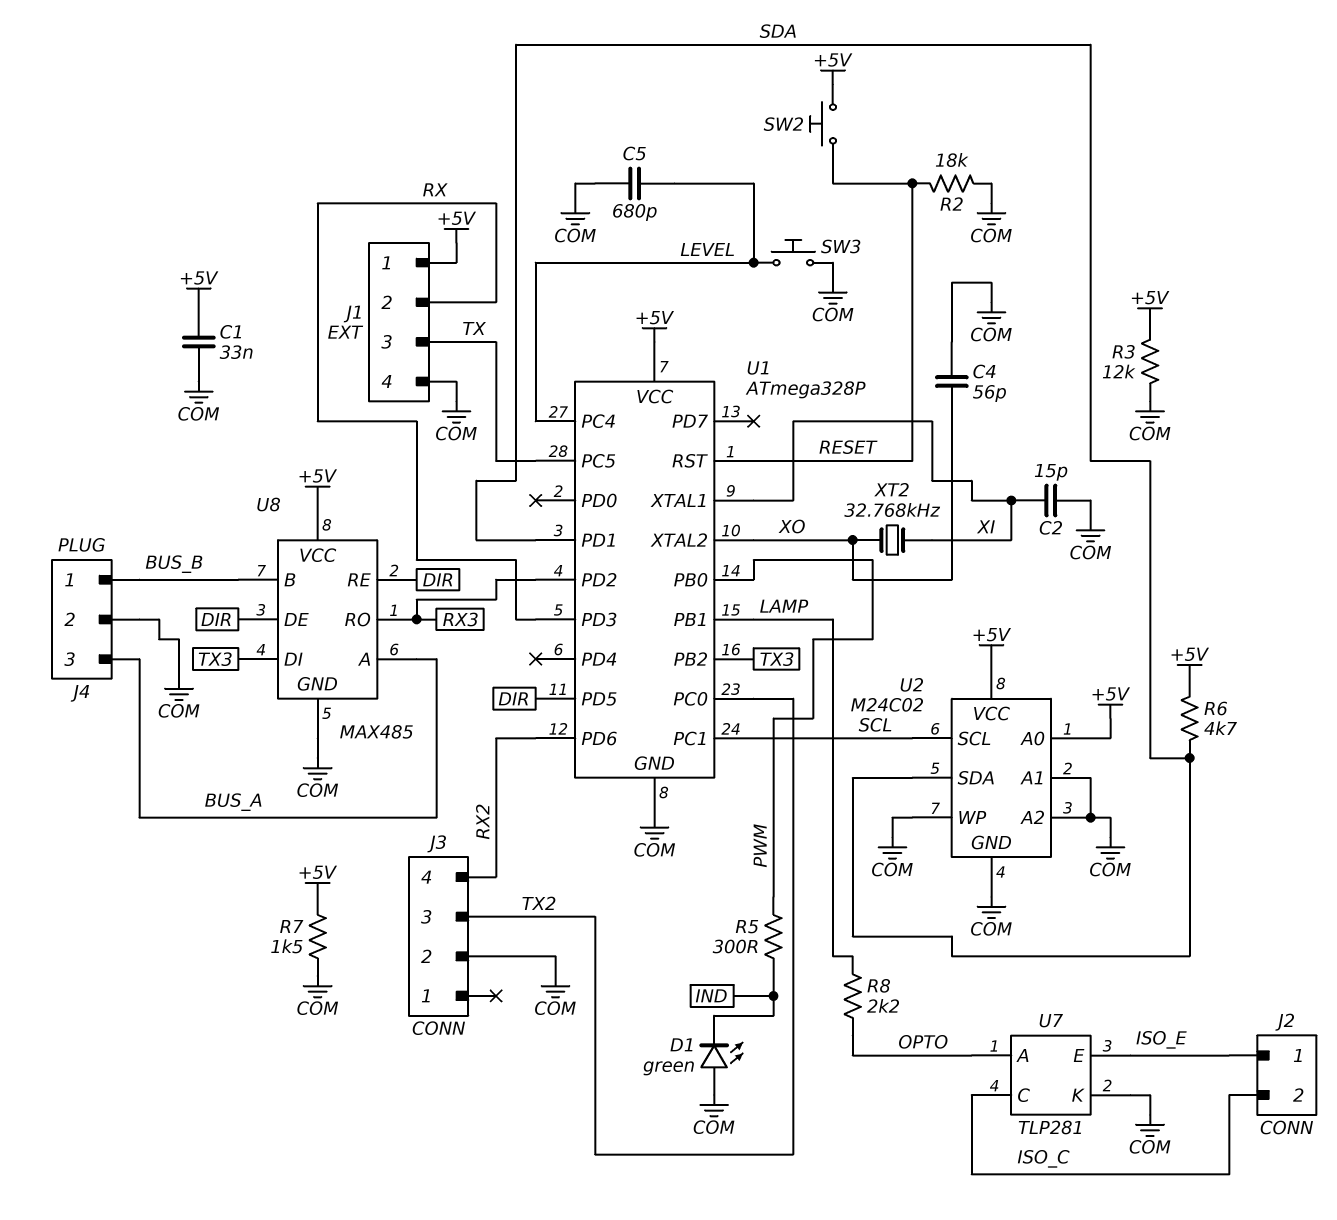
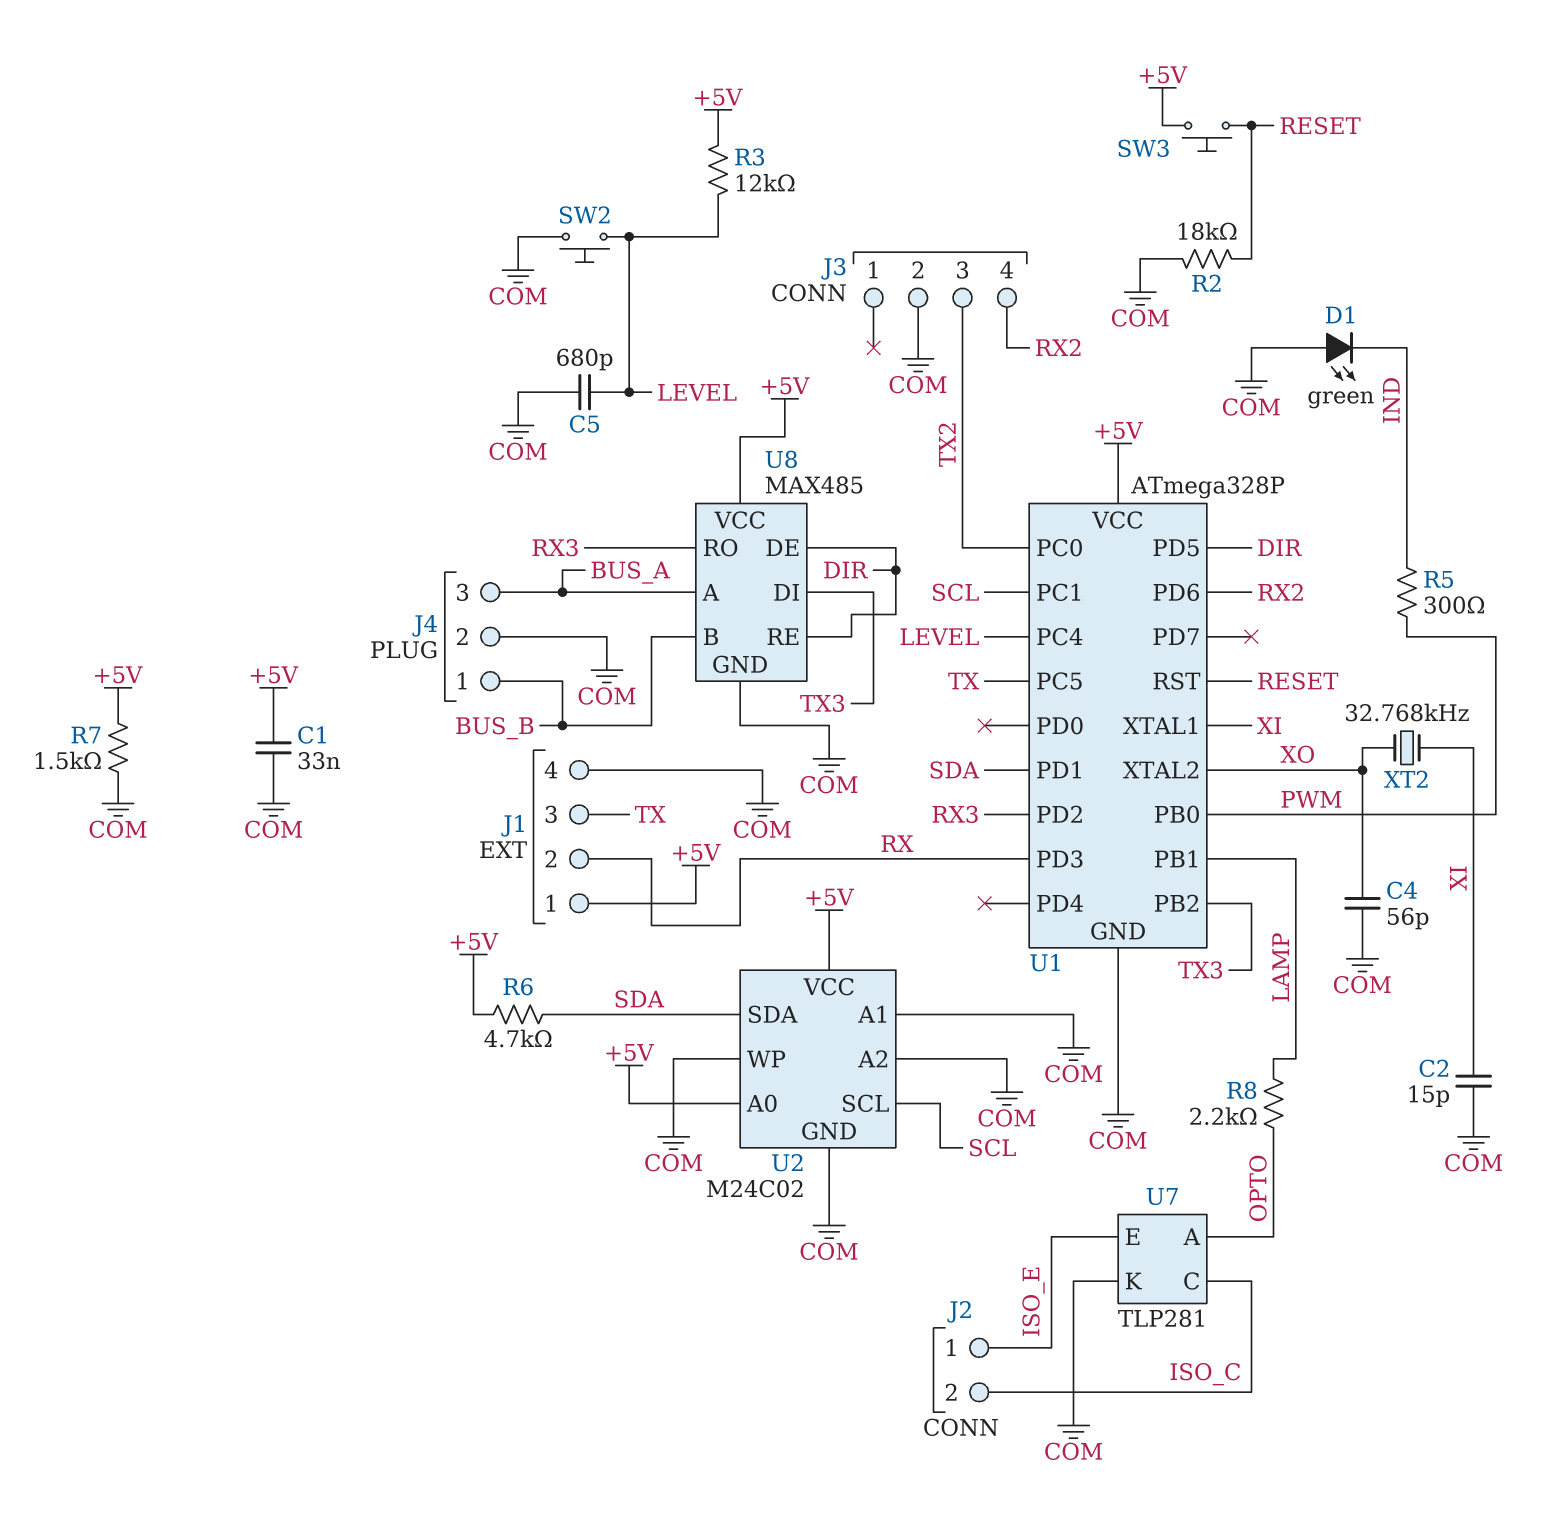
R3: 12k (+5V, COM) -> 12k (+5V, LEVEL)
SW2: button (+5V, RESET) -> button (COM, LEVEL)
SW3: button (COM, LEVEL) -> button (+5V, RESET)

